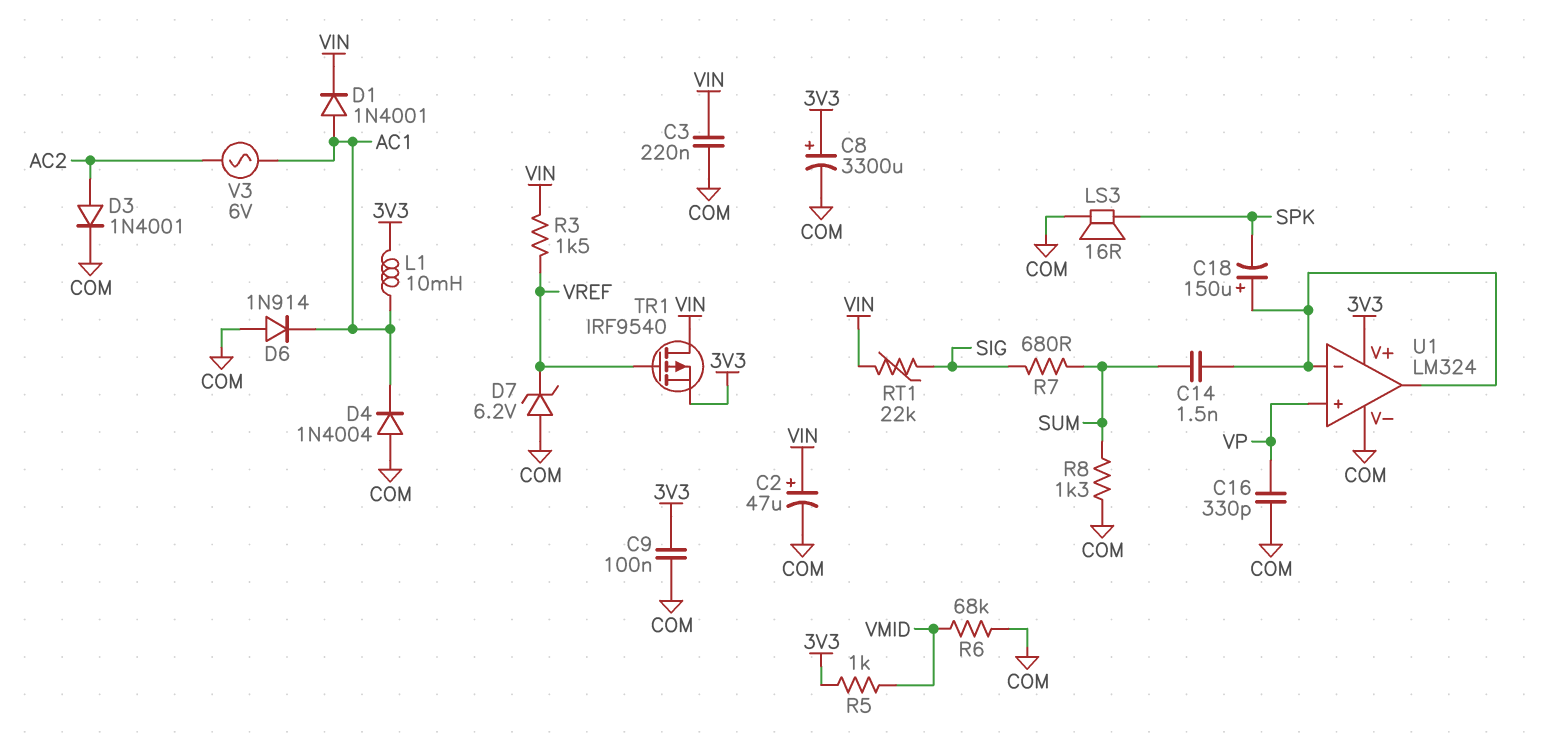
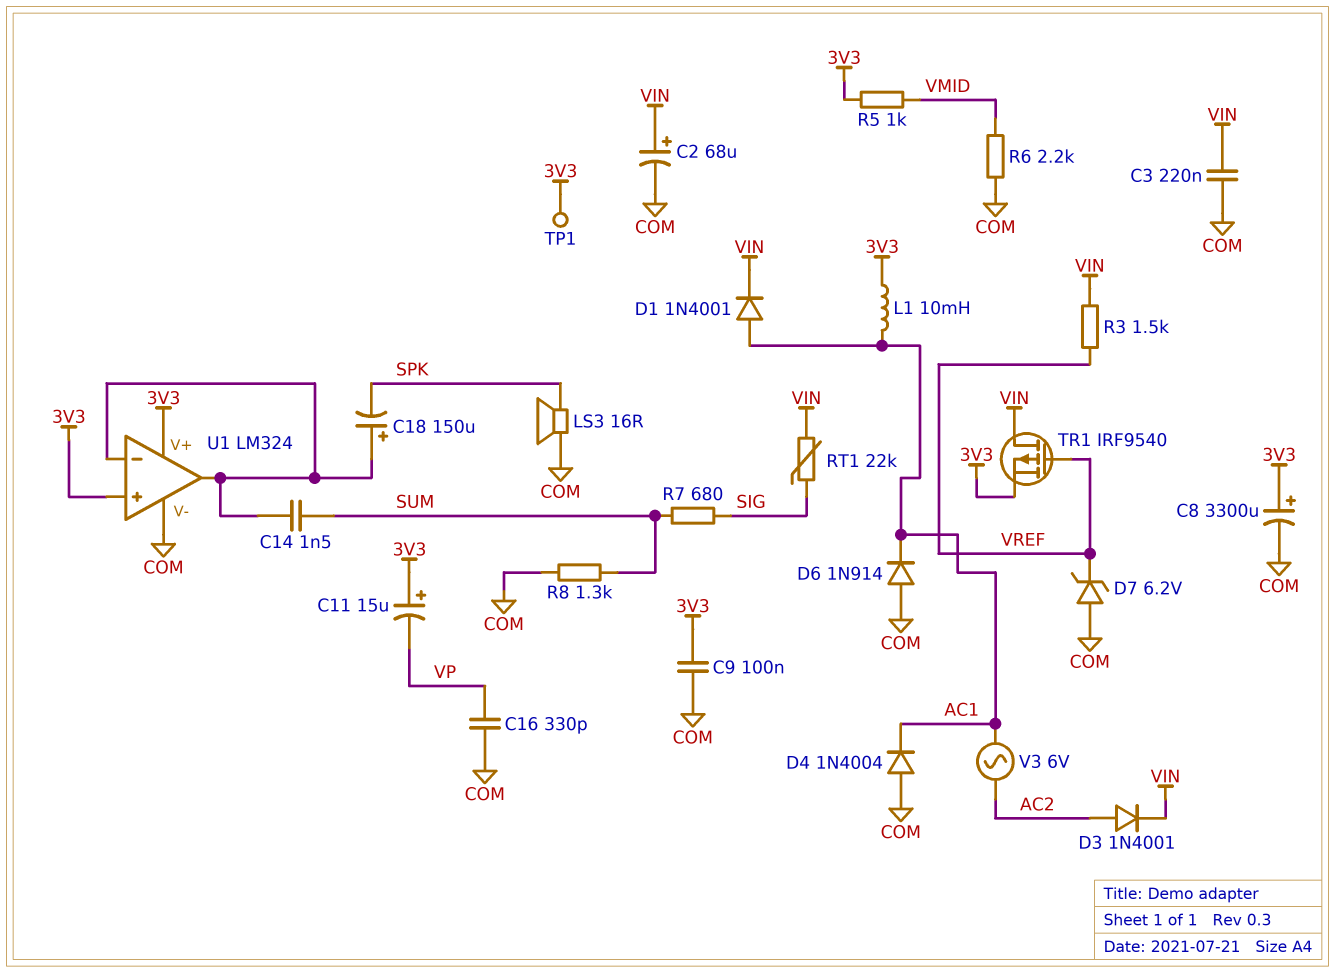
C2: 47uF (plus VIN, minus COM) -> 68uF (plus VIN, minus COM)
C11: none -> 15uF (plus 3V3, minus VP)
D3: diode 1N4001 (A AC2, K COM) -> diode 1N4001 (A AC2, K VIN)
R6: 68k (COM, VMID) -> 2.2k (COM, VMID)
TP1: none -> test point (3V3)
U1 pin in+: VP -> 3V3

